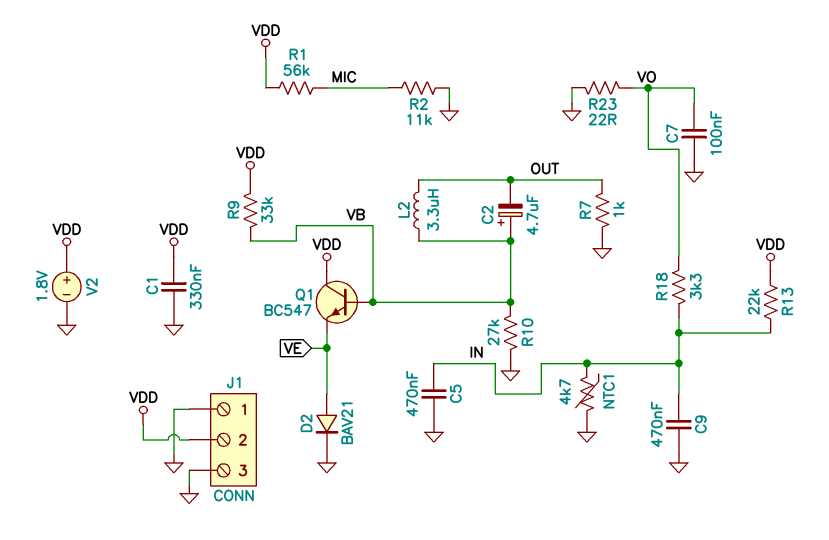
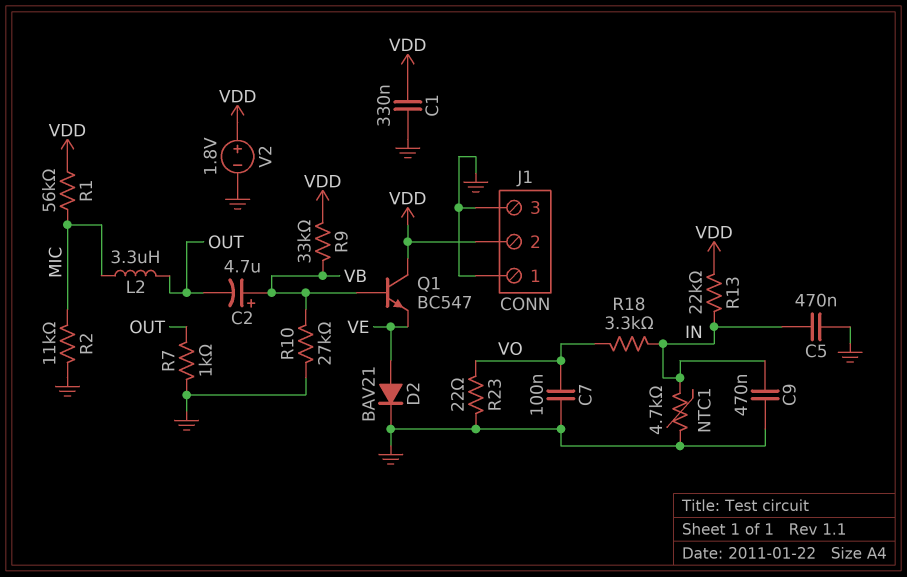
L2: 3.3uH (OUT, VB) -> 3.3uH (MIC, OUT)

